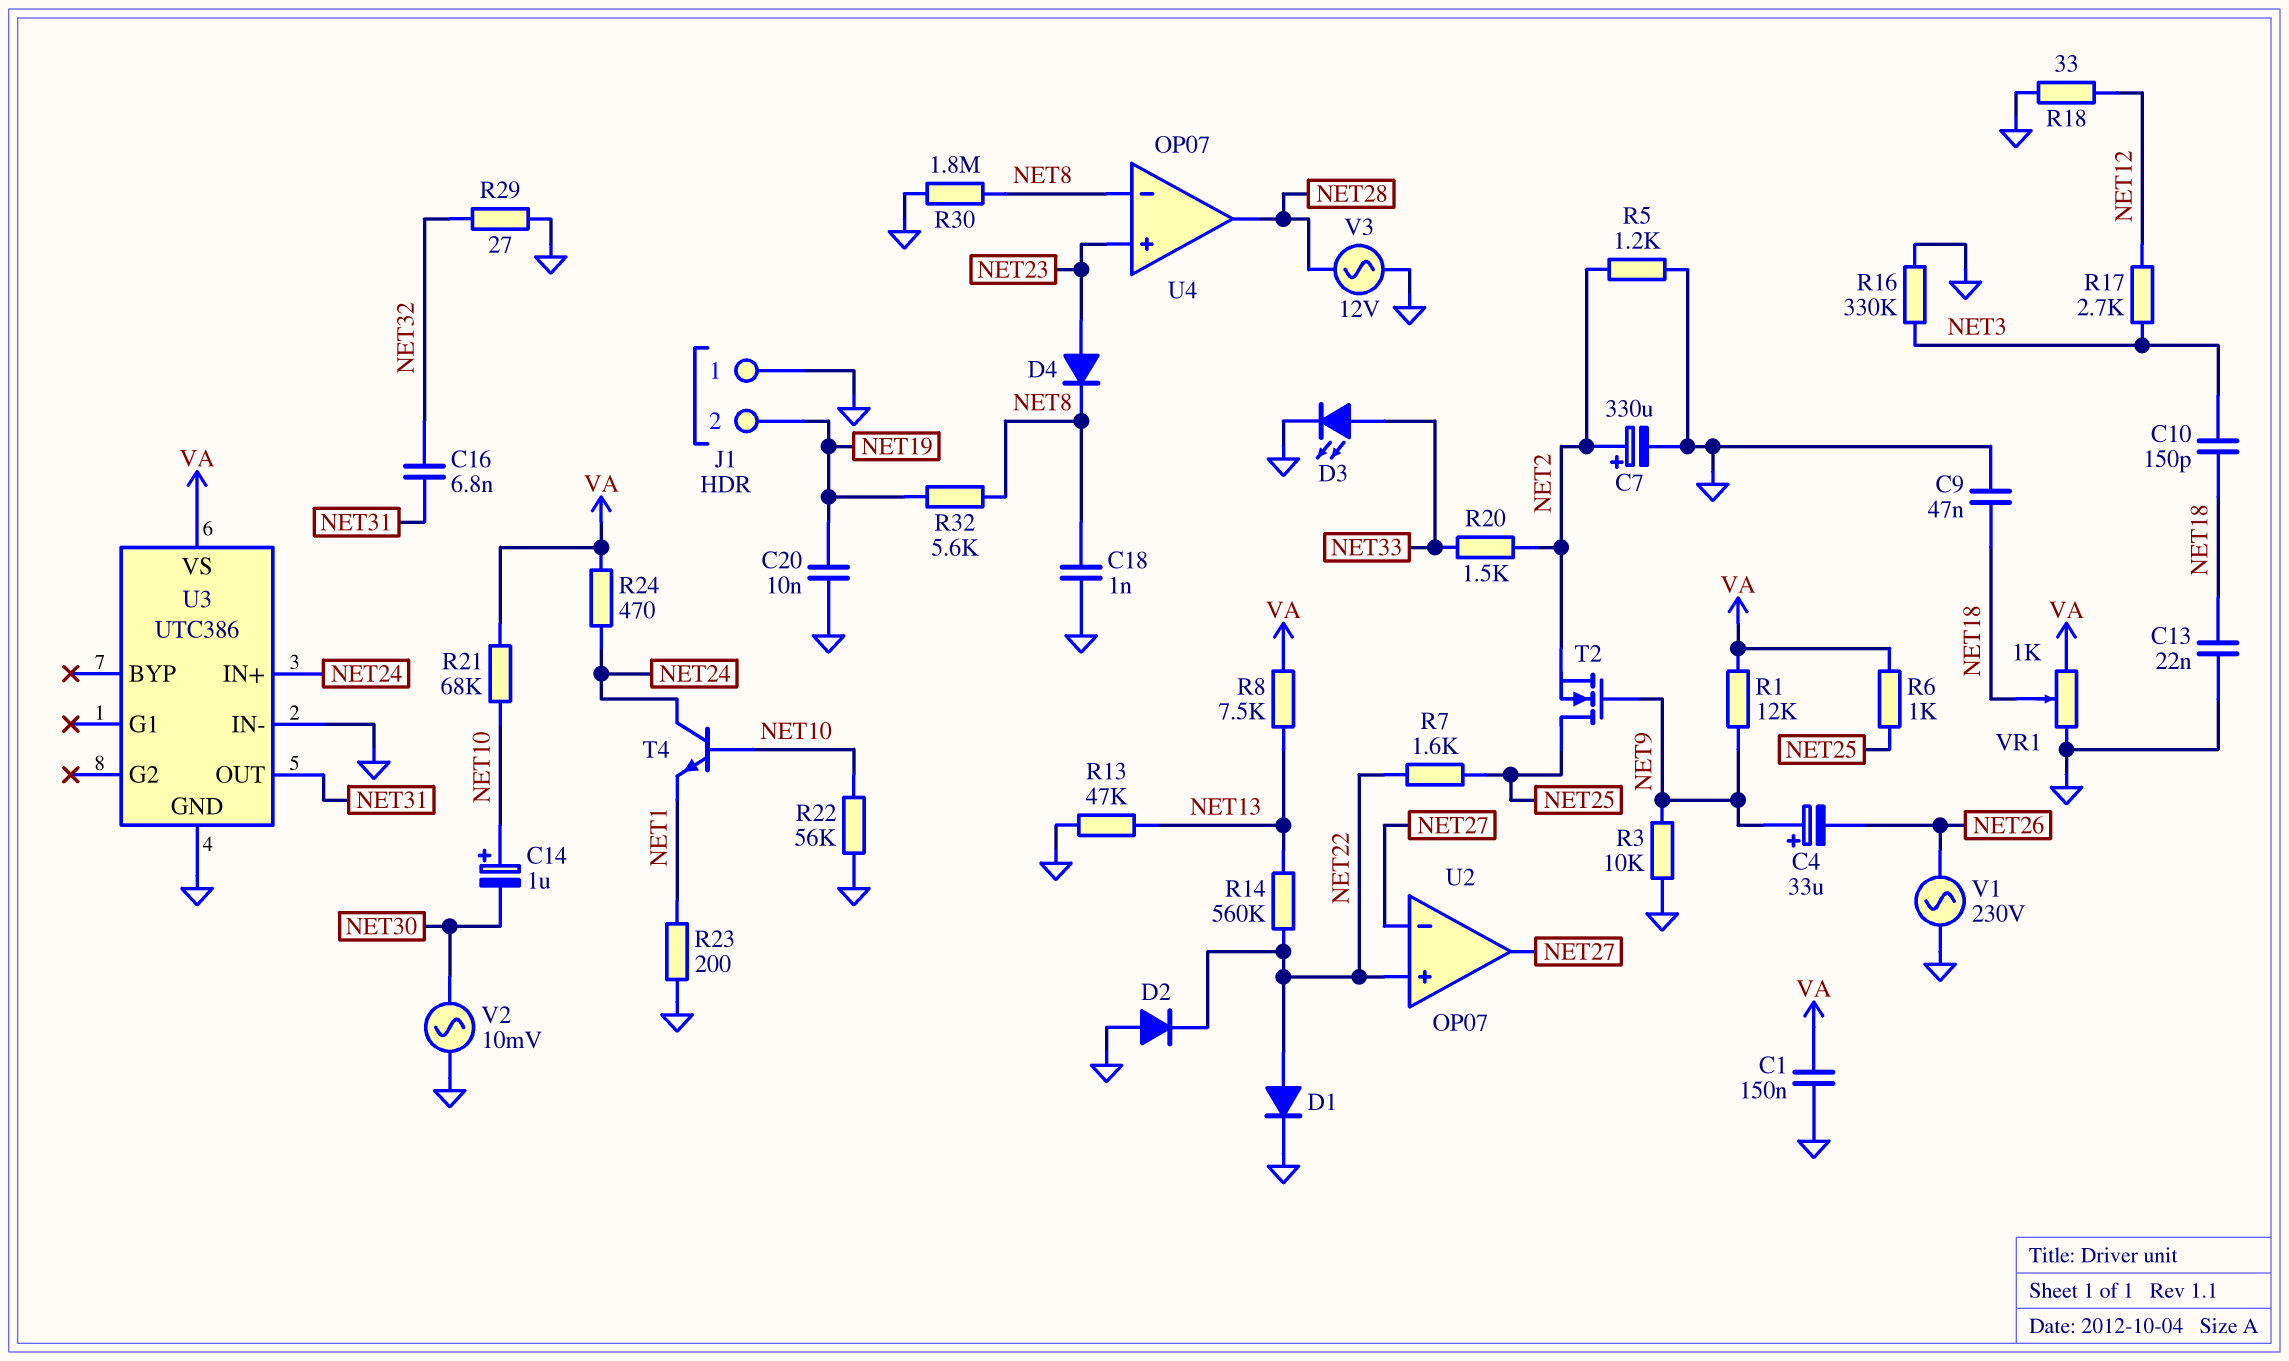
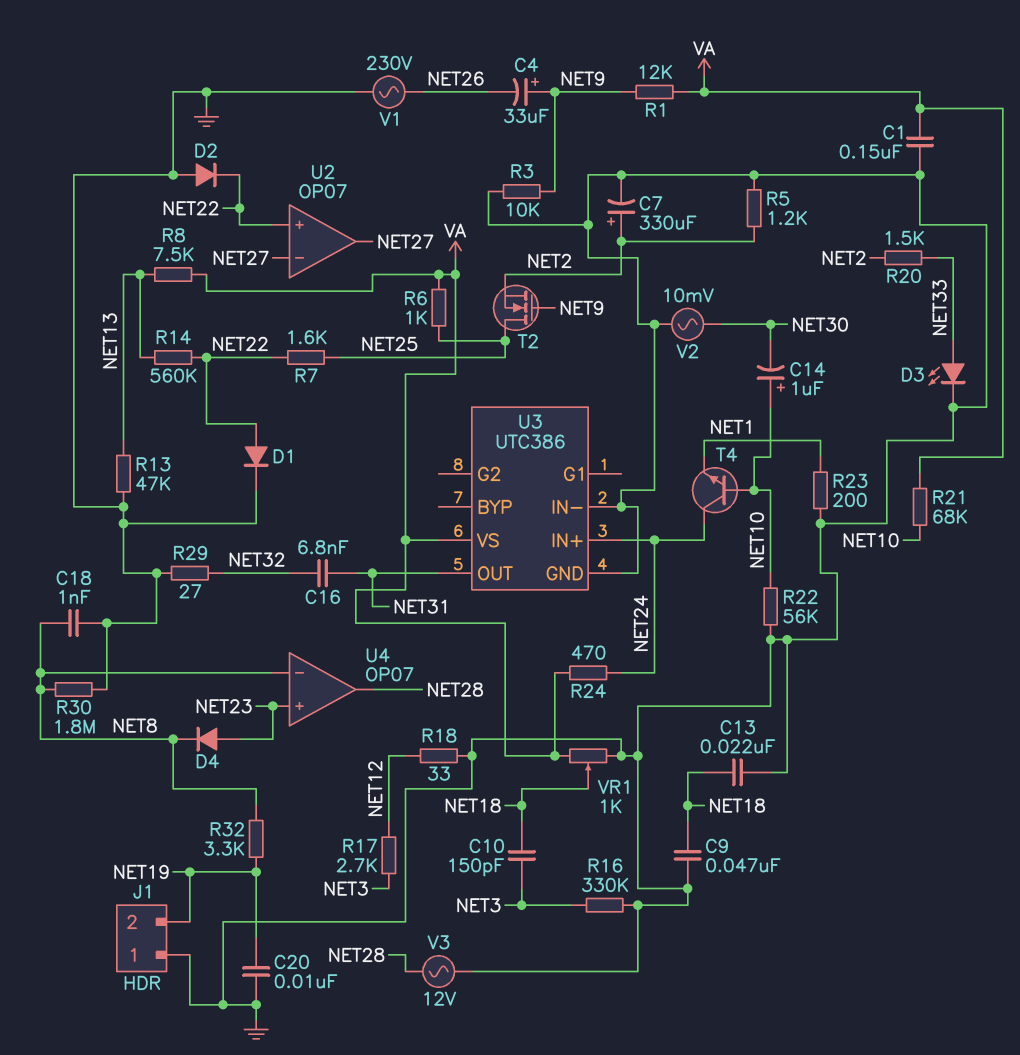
R32: 5.6k (NET8, NET19) -> 3.3k (NET8, NET19)

